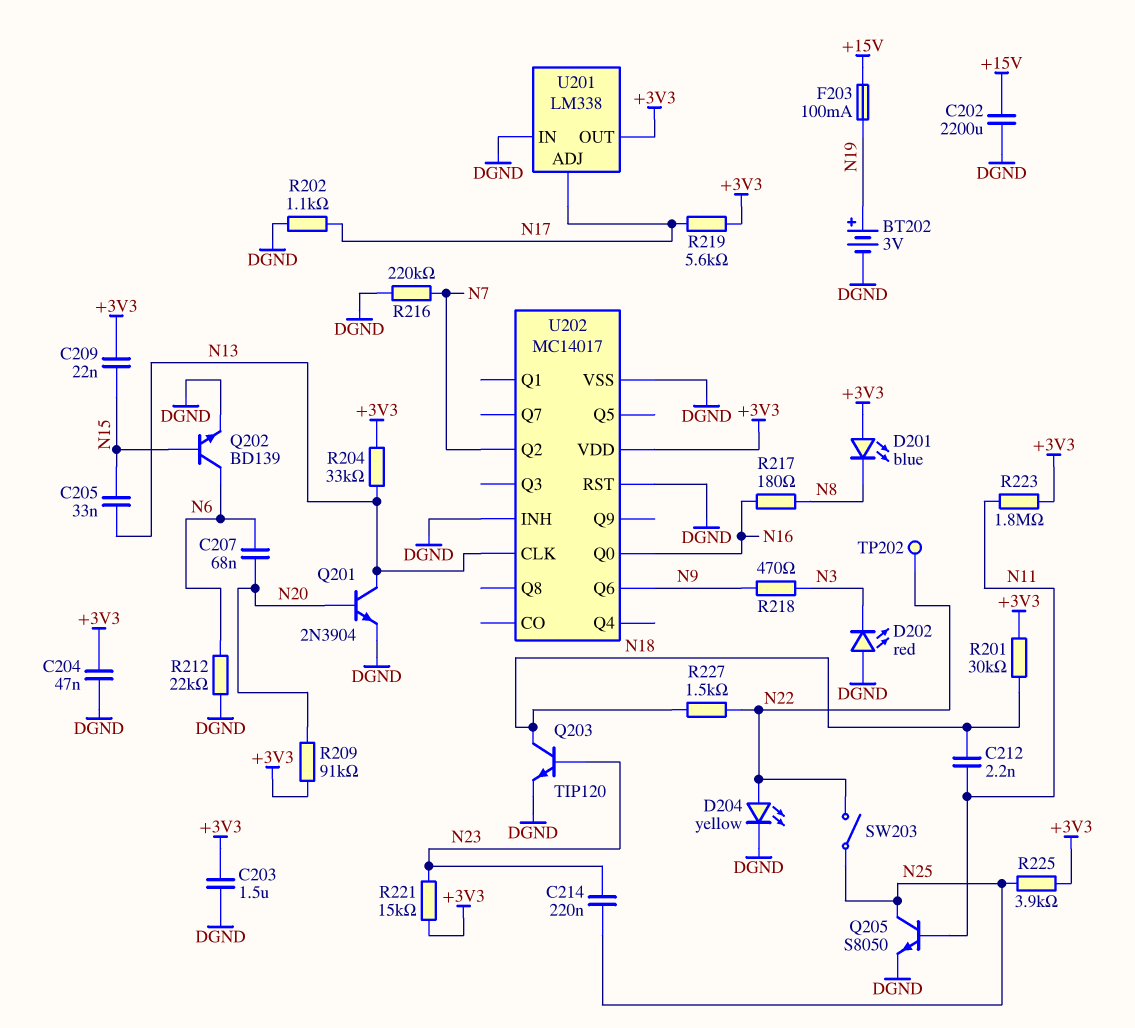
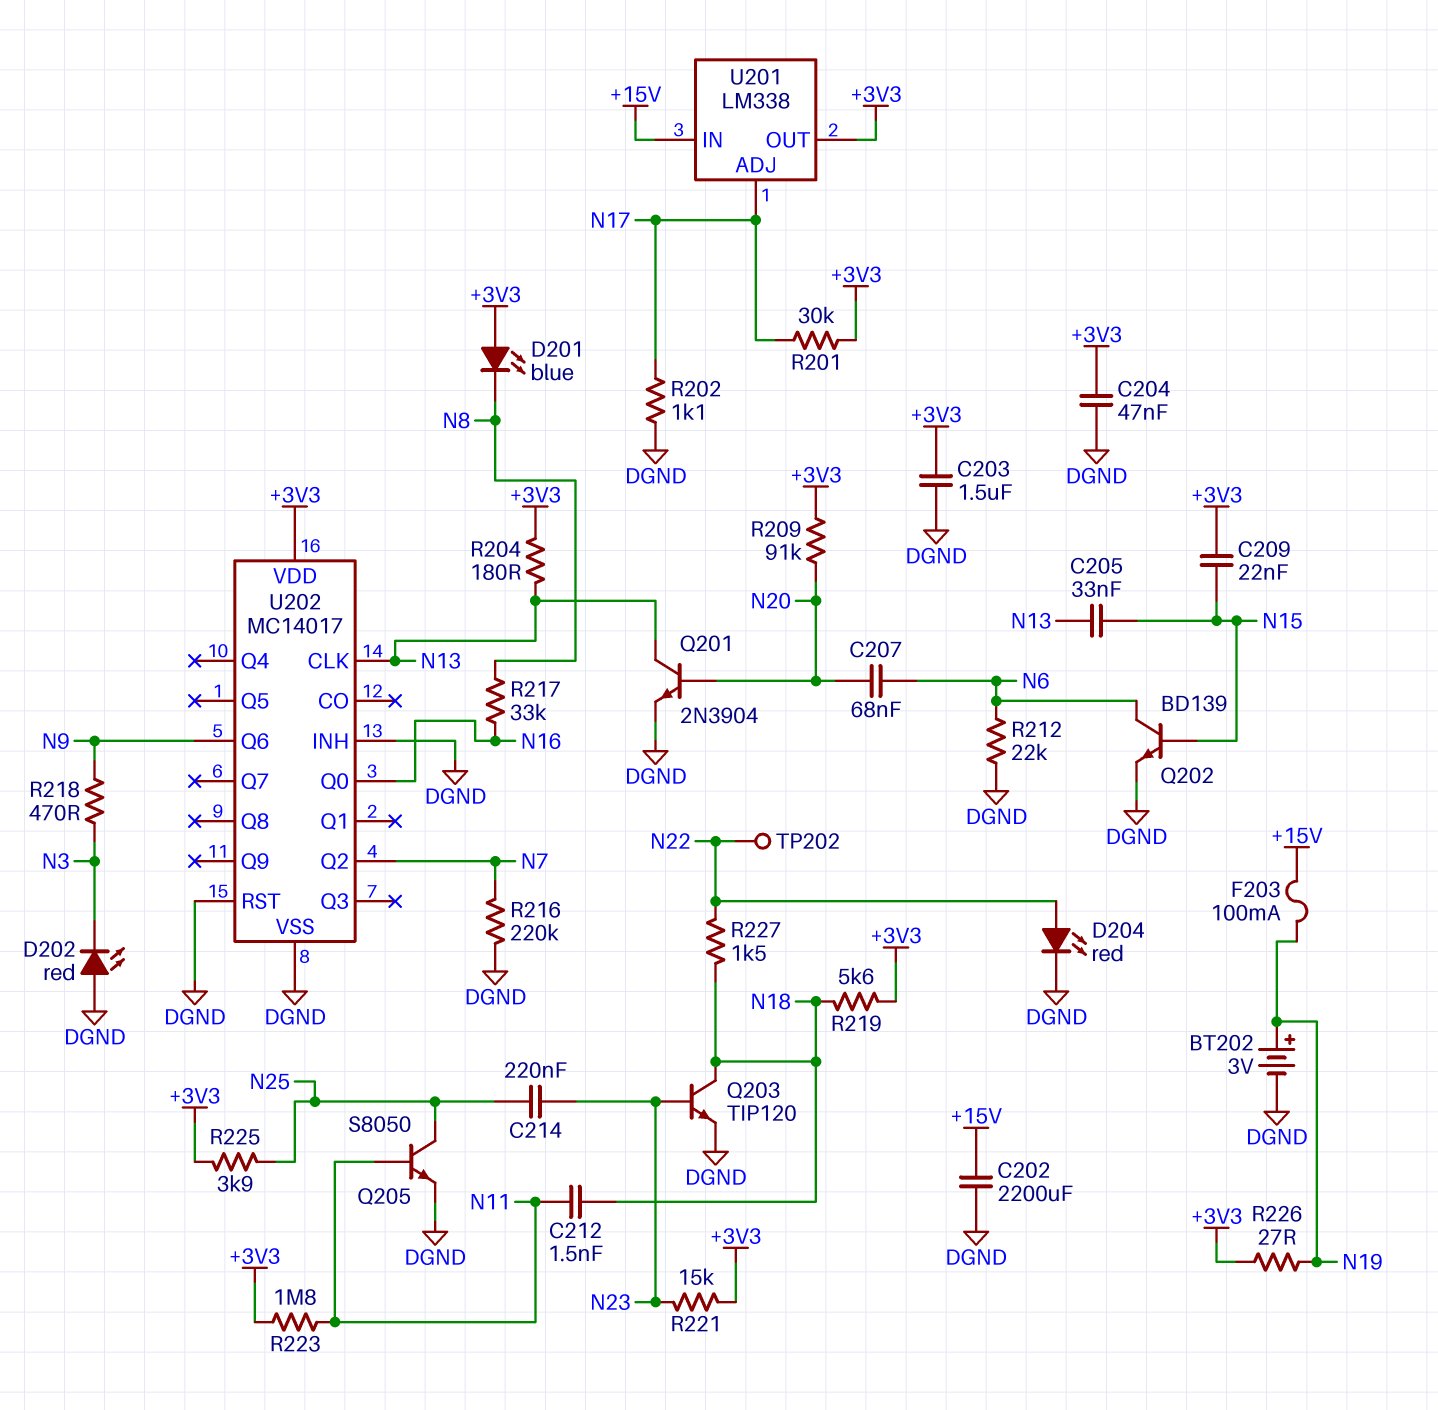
C212: 2.2nF (N11, N18) -> 1.5nF (N11, N18)
D204: LED yellow (A N22, K DGND) -> LED red (A N22, K DGND)
R201: 30k (+3V3, N18) -> 30k (+3V3, N17)
R204: 33k (+3V3, N13) -> 180 (+3V3, N13)
R217: 180 (N8, N16) -> 33k (N8, N16)
R219: 5.6k (+3V3, N17) -> 5.6k (+3V3, N18)
R226: none -> 27 (+3V3, N19)
SW203: switch (N22, N25) -> none
U201 pin IN: DGND -> +15V

